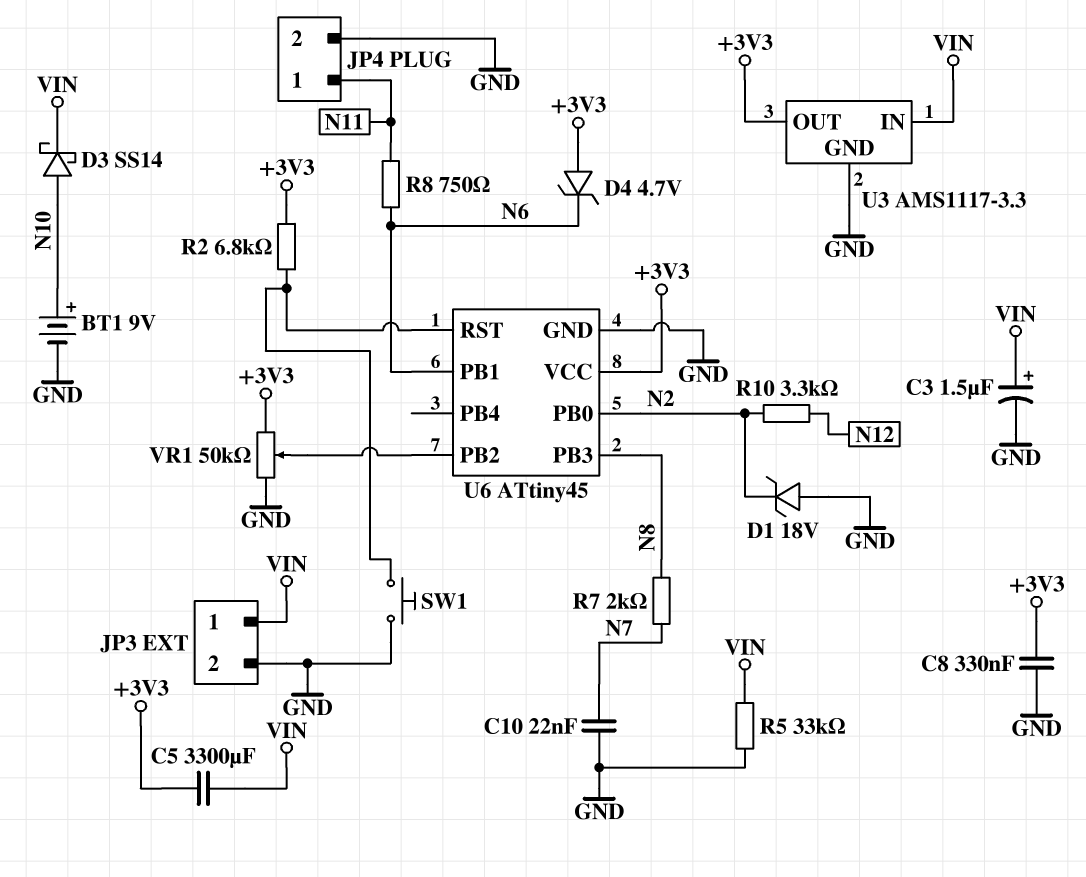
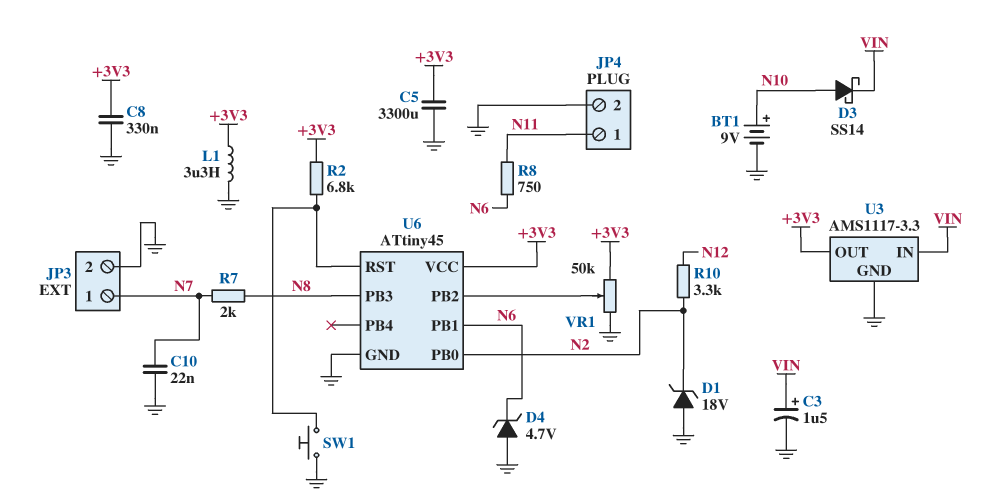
C5: 3300uF (+3V3, VIN) -> 3300uF (+3V3, GND)
D4: zener 4.7V (A +3V3, K N6) -> zener 4.7V (A GND, K N6)
JP3 pin 1: VIN -> N7
L1: none -> 3.3uH (+3V3, GND)
R5: 33k (GND, VIN) -> none

